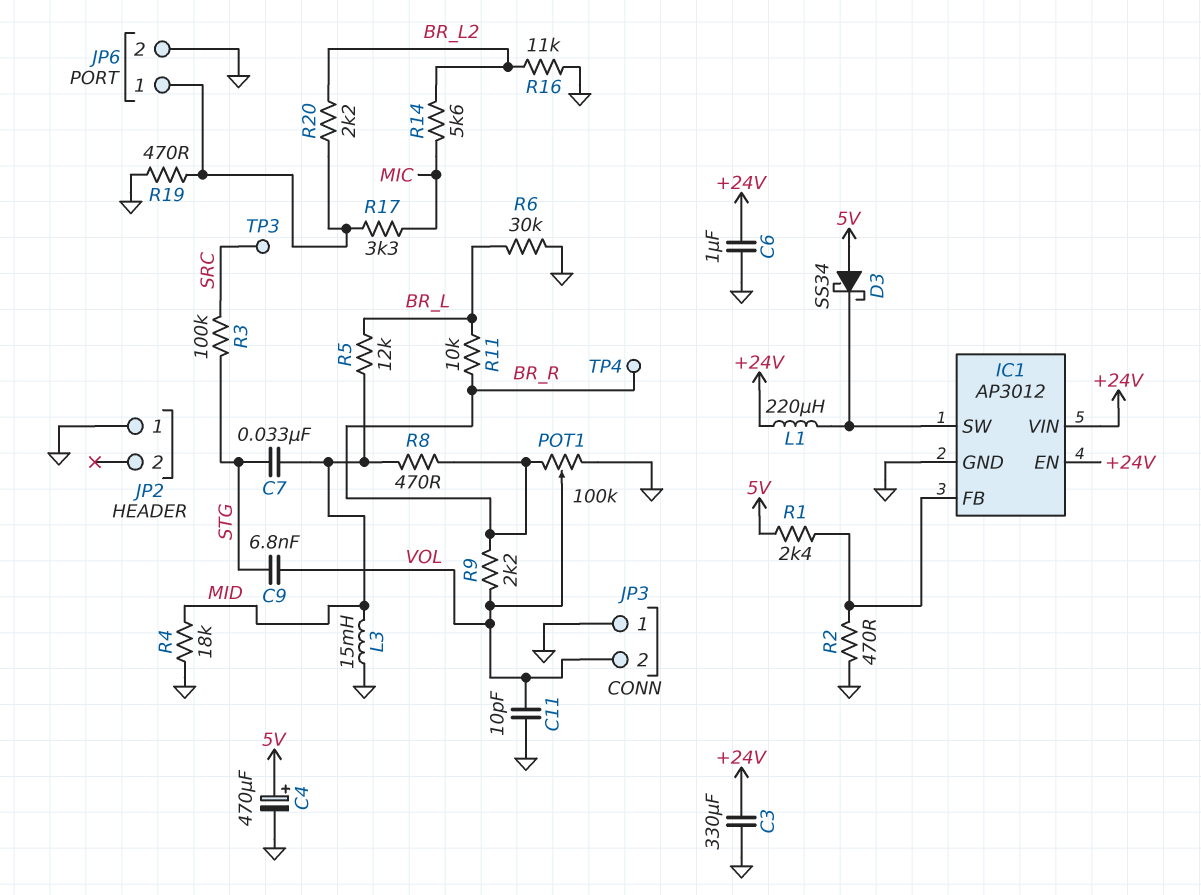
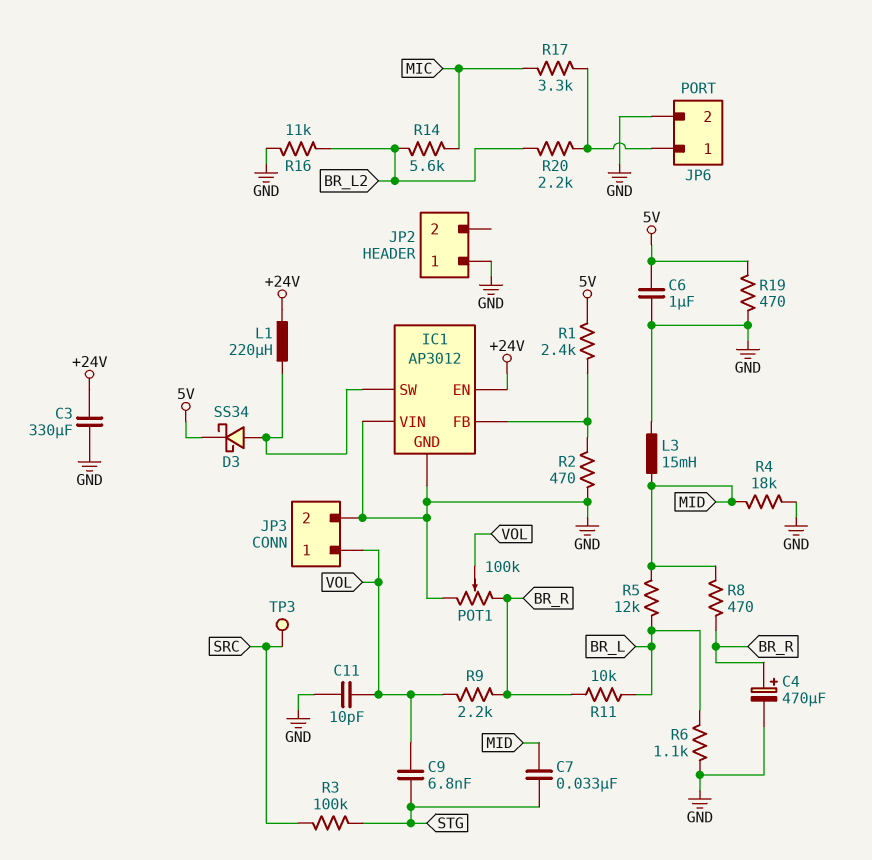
C4: 470uF (plus 5V, minus GND) -> 470uF (plus BR_R, minus GND)
C6: 1uF (+24V, GND) -> 1uF (5V, GND)
D3: schottky SS34 (A 5V, K IC1/SW) -> schottky SS34 (A IC1/SW, K 5V)
IC1 pin VIN: +24V -> GND
JP3 pin 1: GND -> VOL
JP3 pin 2: VOL -> GND
R6: 30k (BR_L, GND) -> 1.1k (BR_L, GND)
R19: 470 (GND, JP6/1) -> 470 (5V, GND)
TP4: test point (BR_R) -> none

